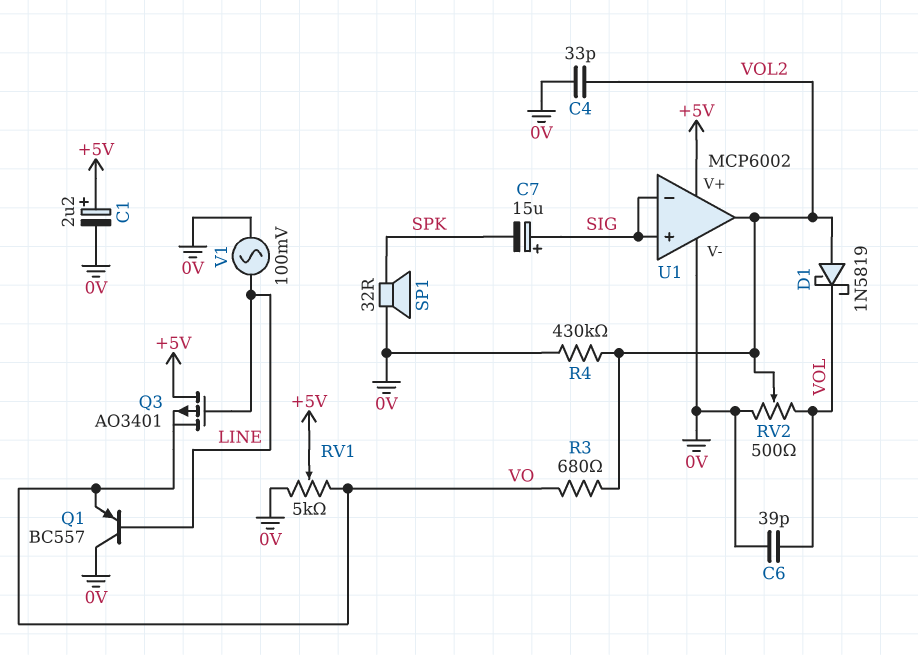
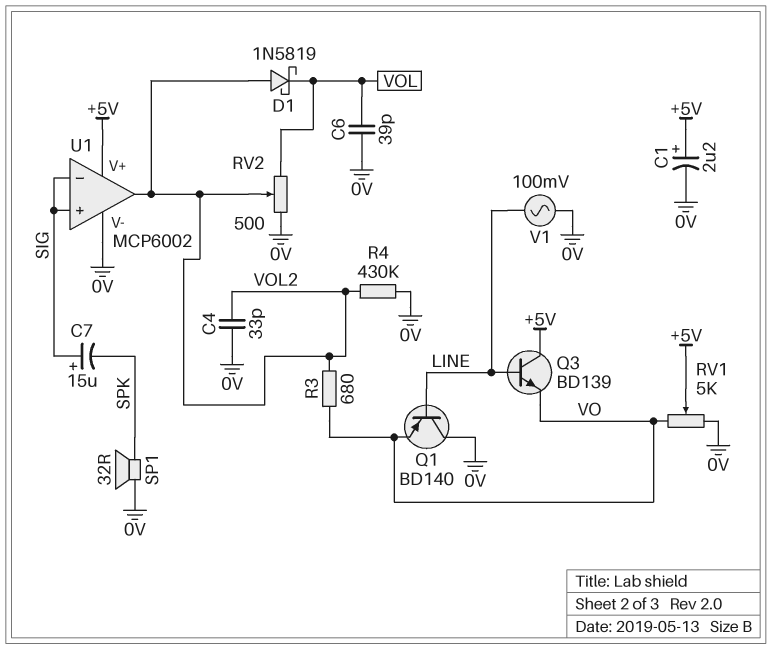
Q1: PNP BC557 (B LINE, C 0V, E VO) -> PNP BD140 (B LINE, C 0V, E VO)
Q3: PMOS AO3401 (G LINE, D +5V, S VO) -> NPN BD139 (B LINE, C +5V, E VO)

